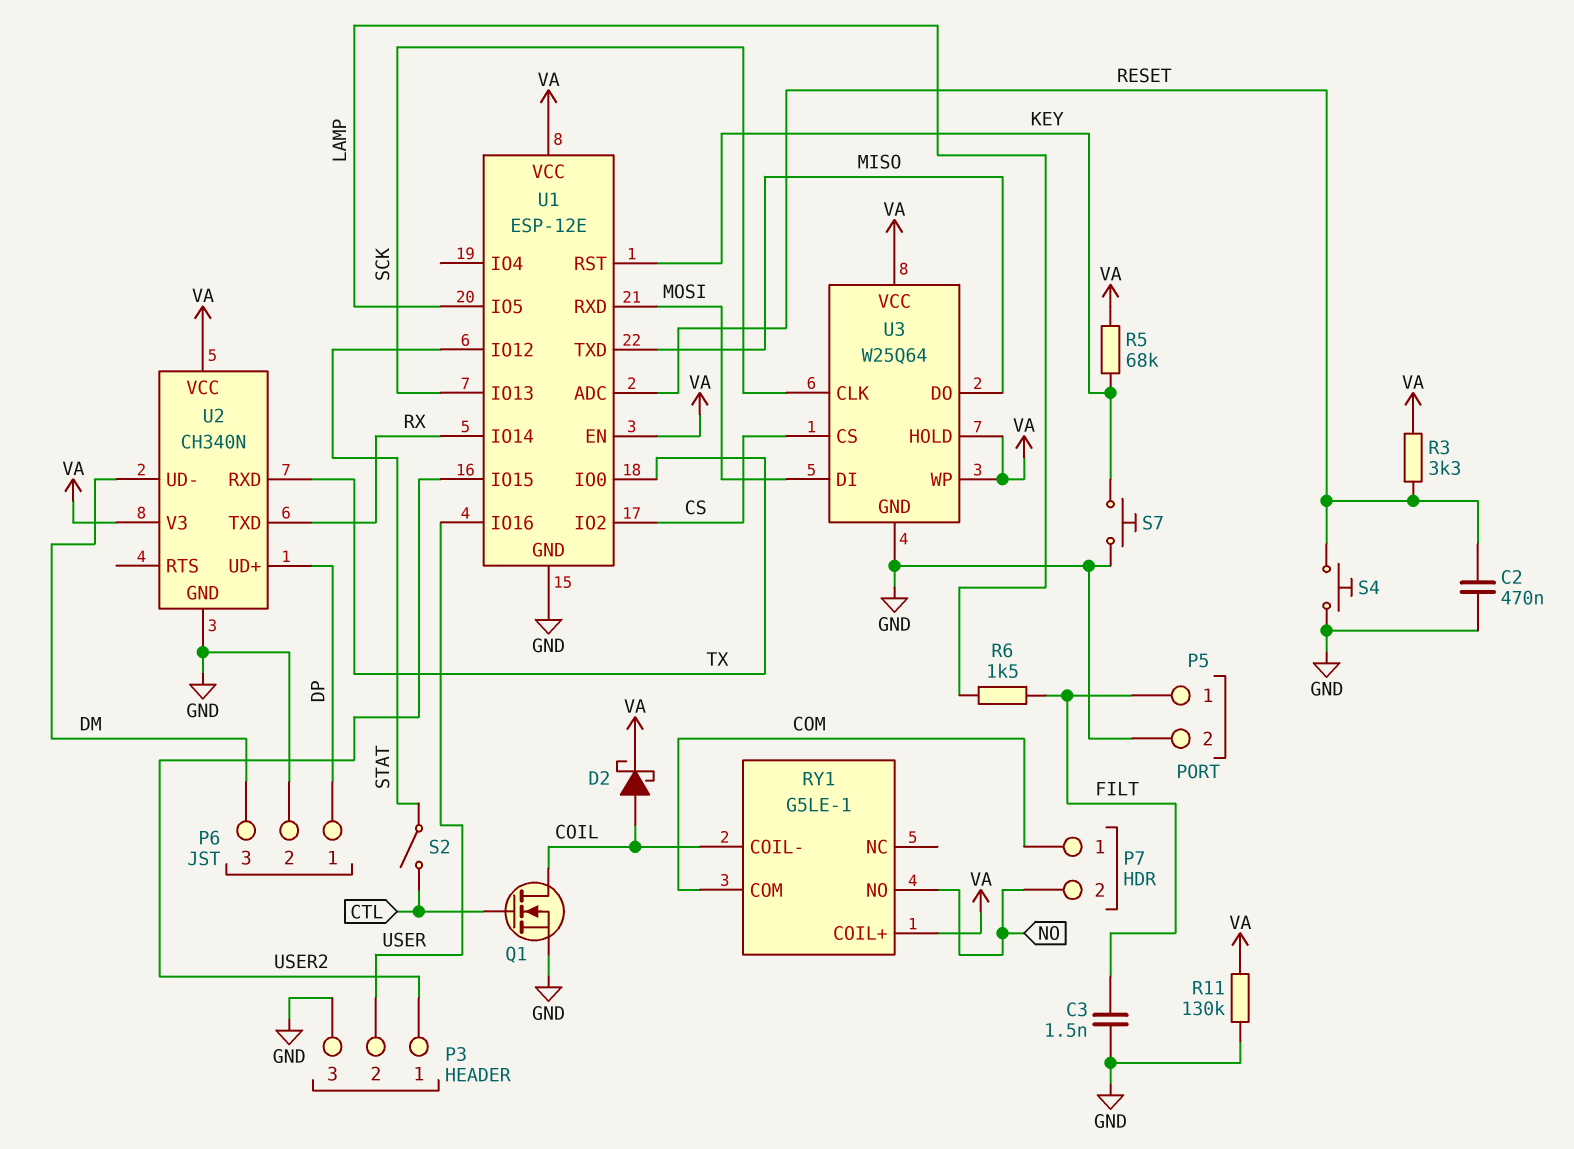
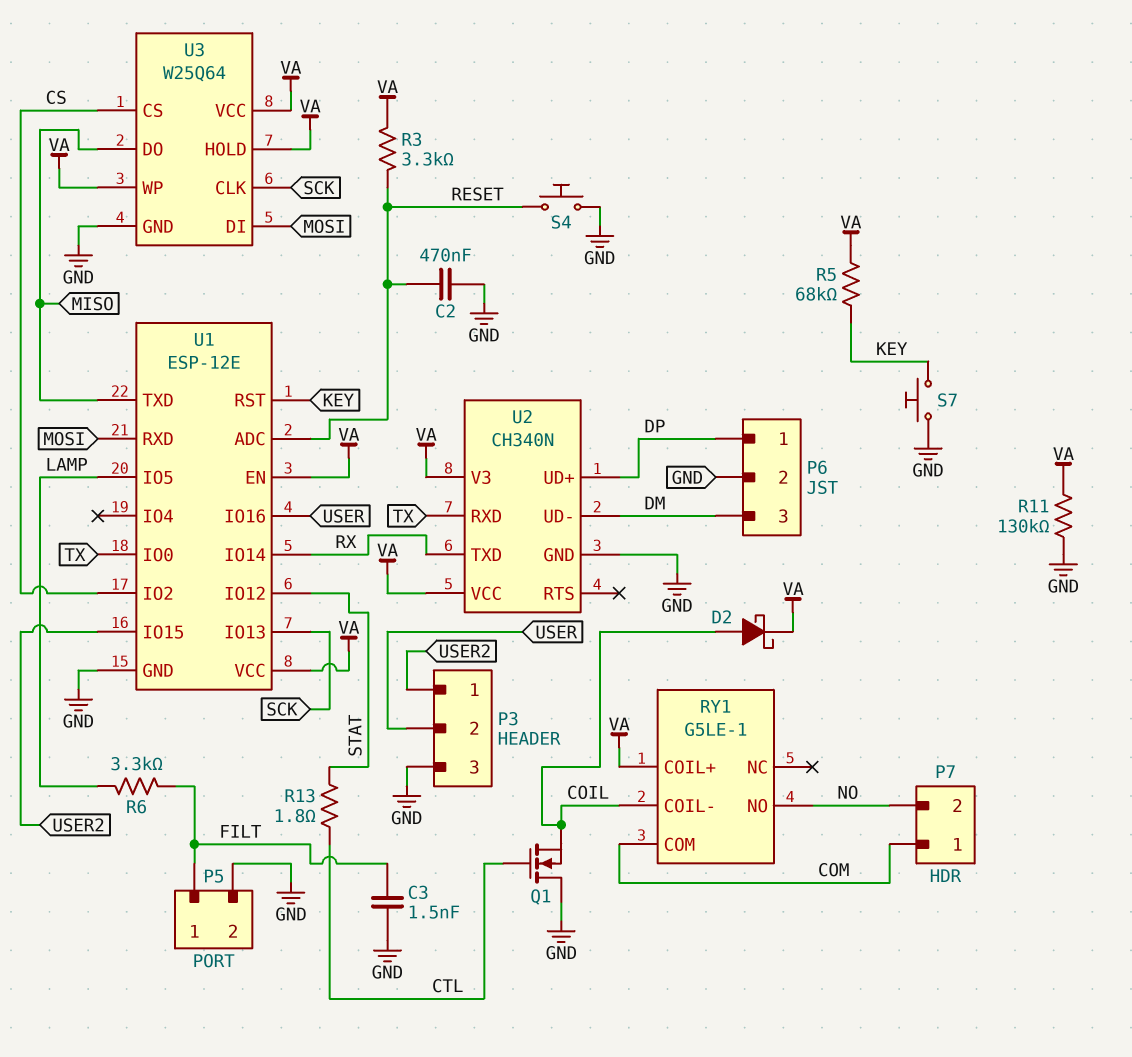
Q1: NMOS (G CTL, D COIL, S GND) -> NMOS (G CTL, D GND, S COIL)
R6: 1.5k (FILT, LAMP) -> 3.3k (FILT, LAMP)
R13: none -> 1.8 (CTL, STAT)
S2: switch (CTL, STAT) -> none

